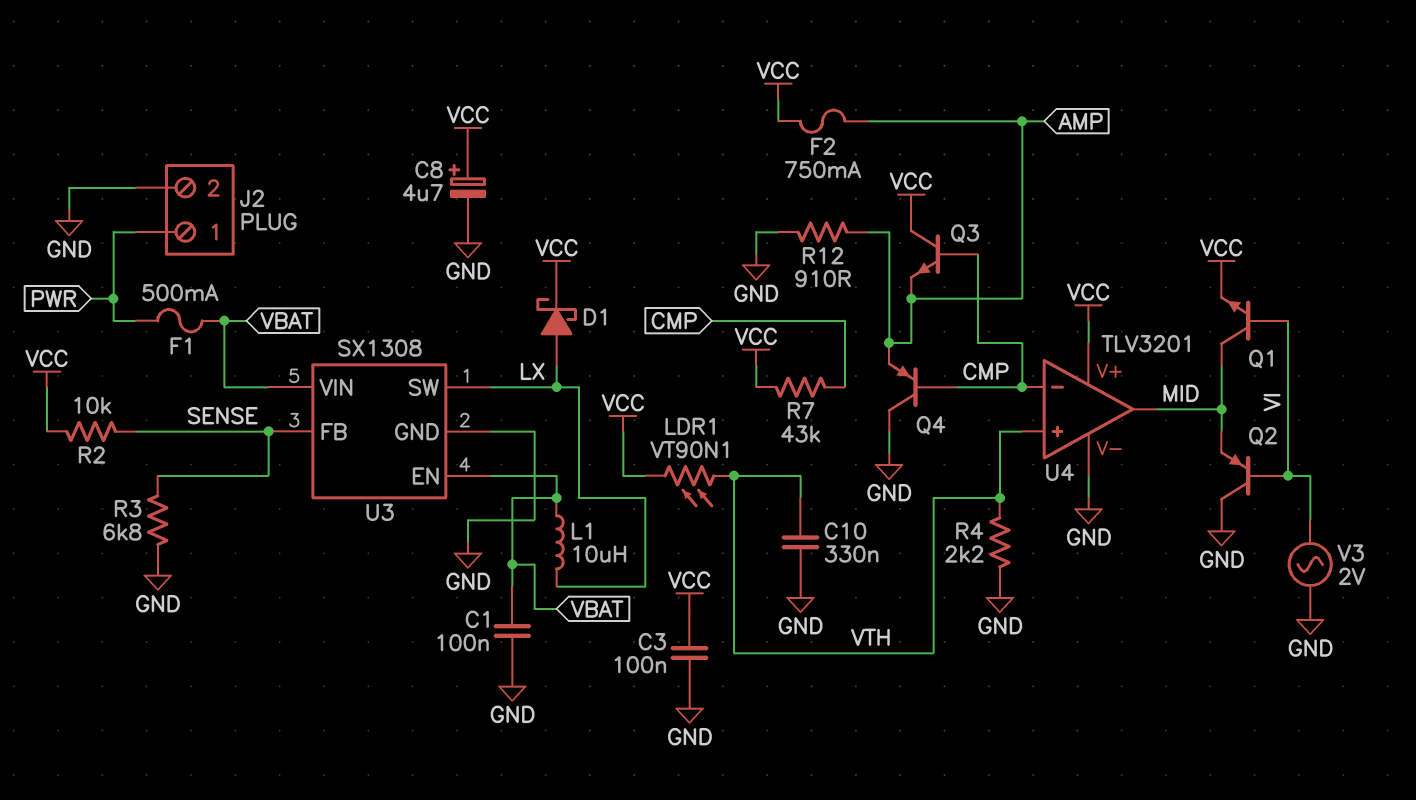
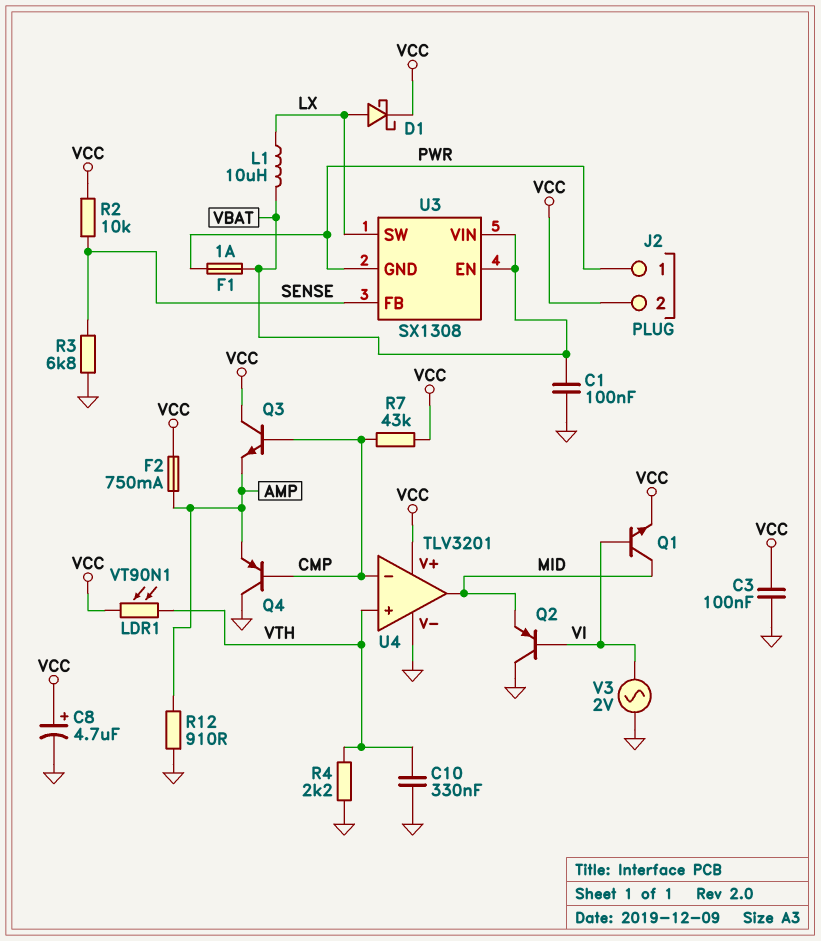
F1: 500mA (PWR, VBAT) -> 1A (PWR, VBAT)
J2 pin 2: GND -> VCC
U3 pin GND: GND -> PWR

